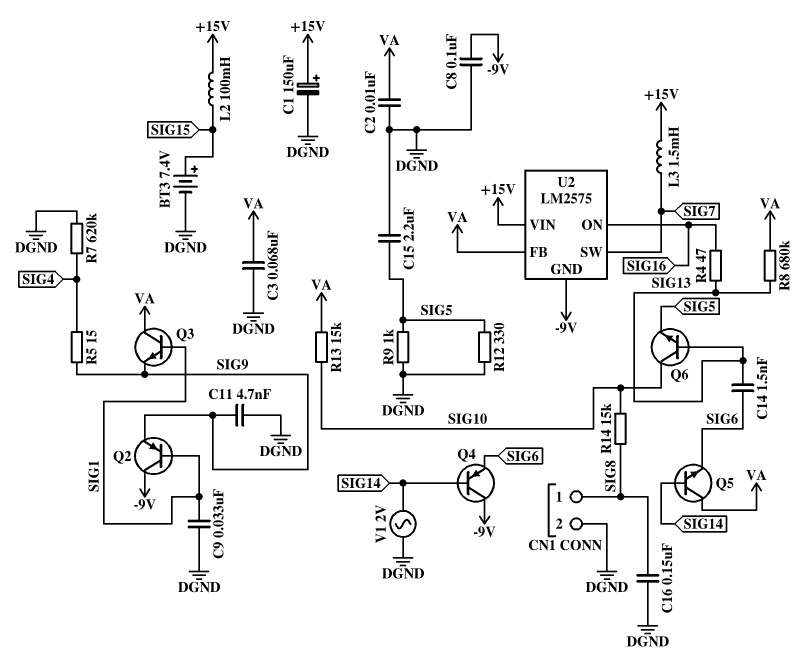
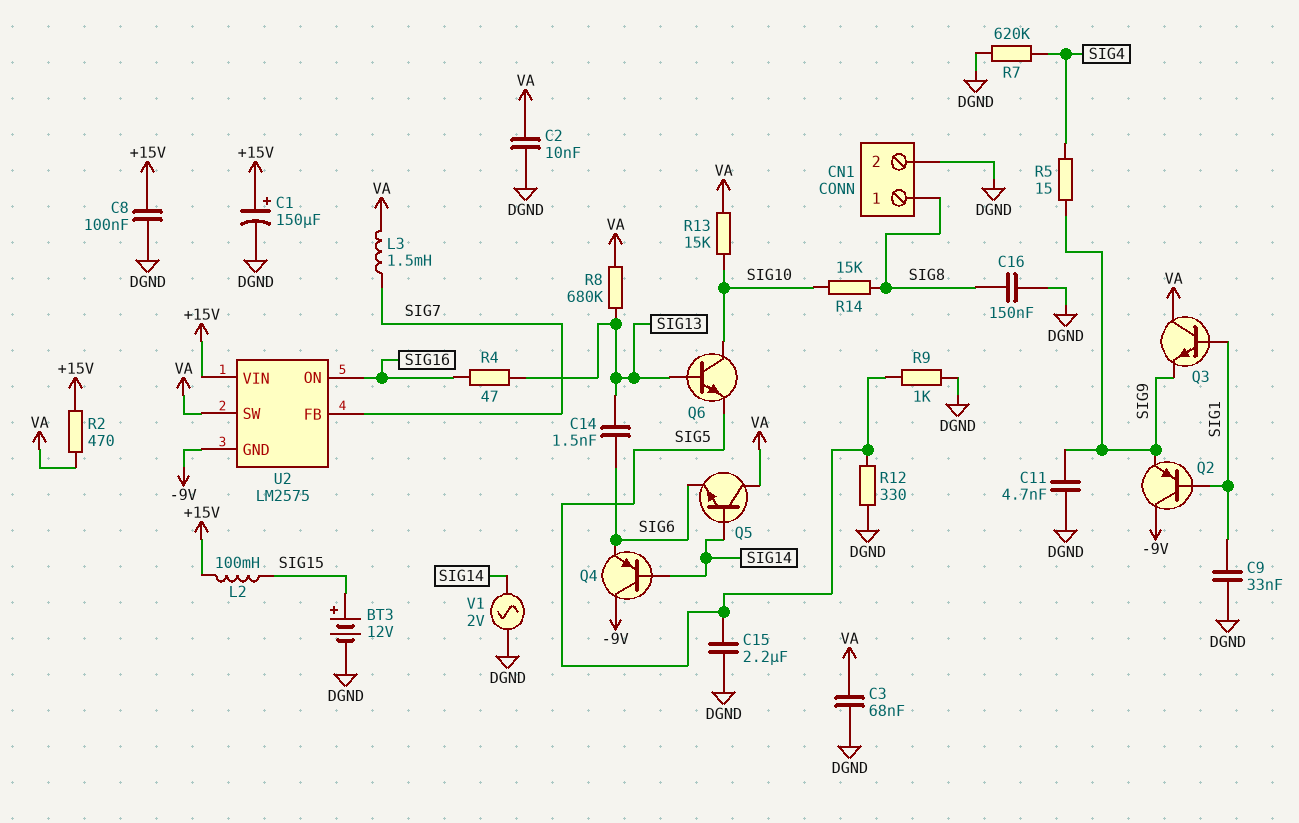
BT3: 7.4V (plus SIG15, minus DGND) -> 12V (plus SIG15, minus DGND)
C8: 100nF (-9V, DGND) -> 100nF (+15V, DGND)
L3: 1.5mH (+15V, SIG7) -> 1.5mH (SIG7, VA)
R2: none -> 470 (+15V, VA)
U2 pin FB: VA -> SIG7
U2 pin SW: SIG7 -> VA

